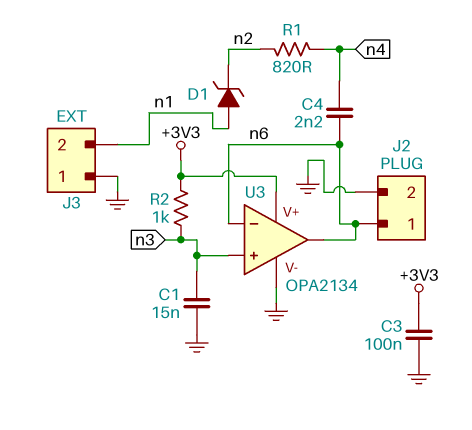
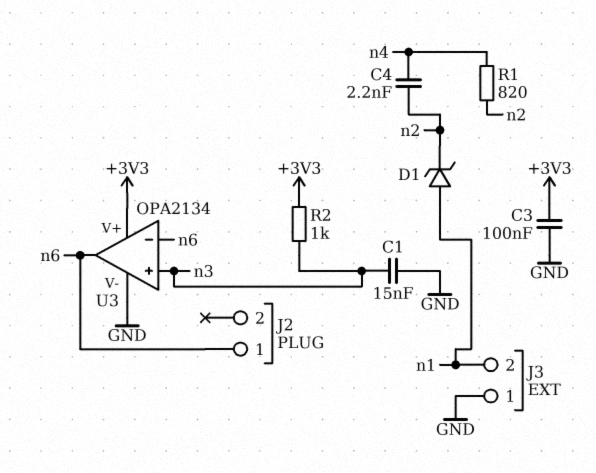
C4: 2.2nF (n4, n6) -> 2.2nF (n2, n4)
J2 pin 2: GND -> none

